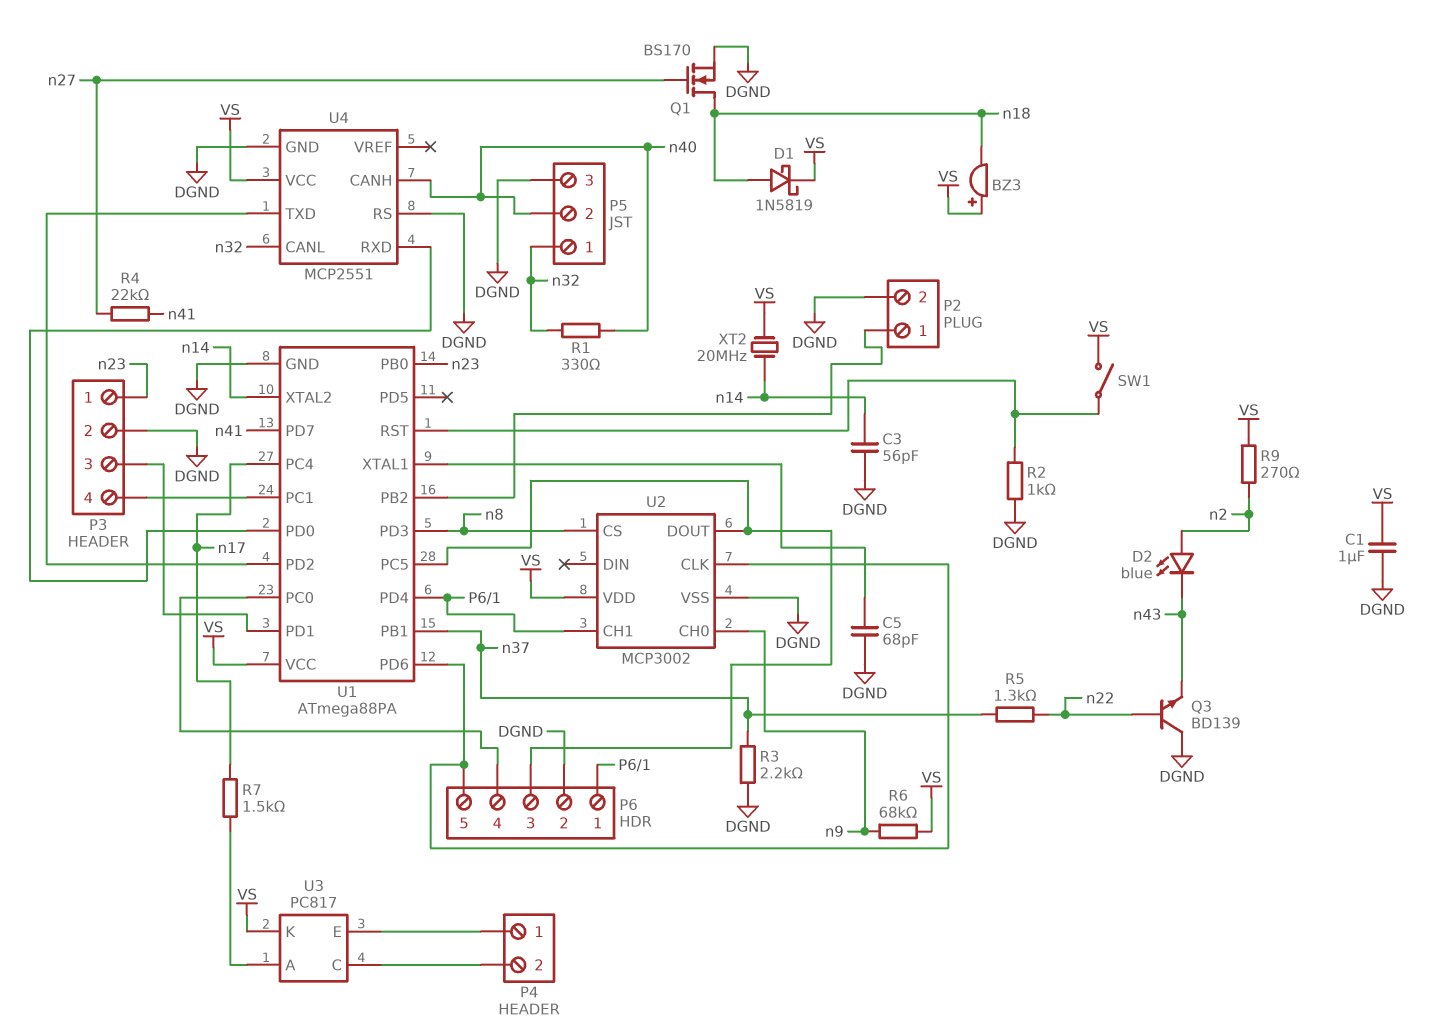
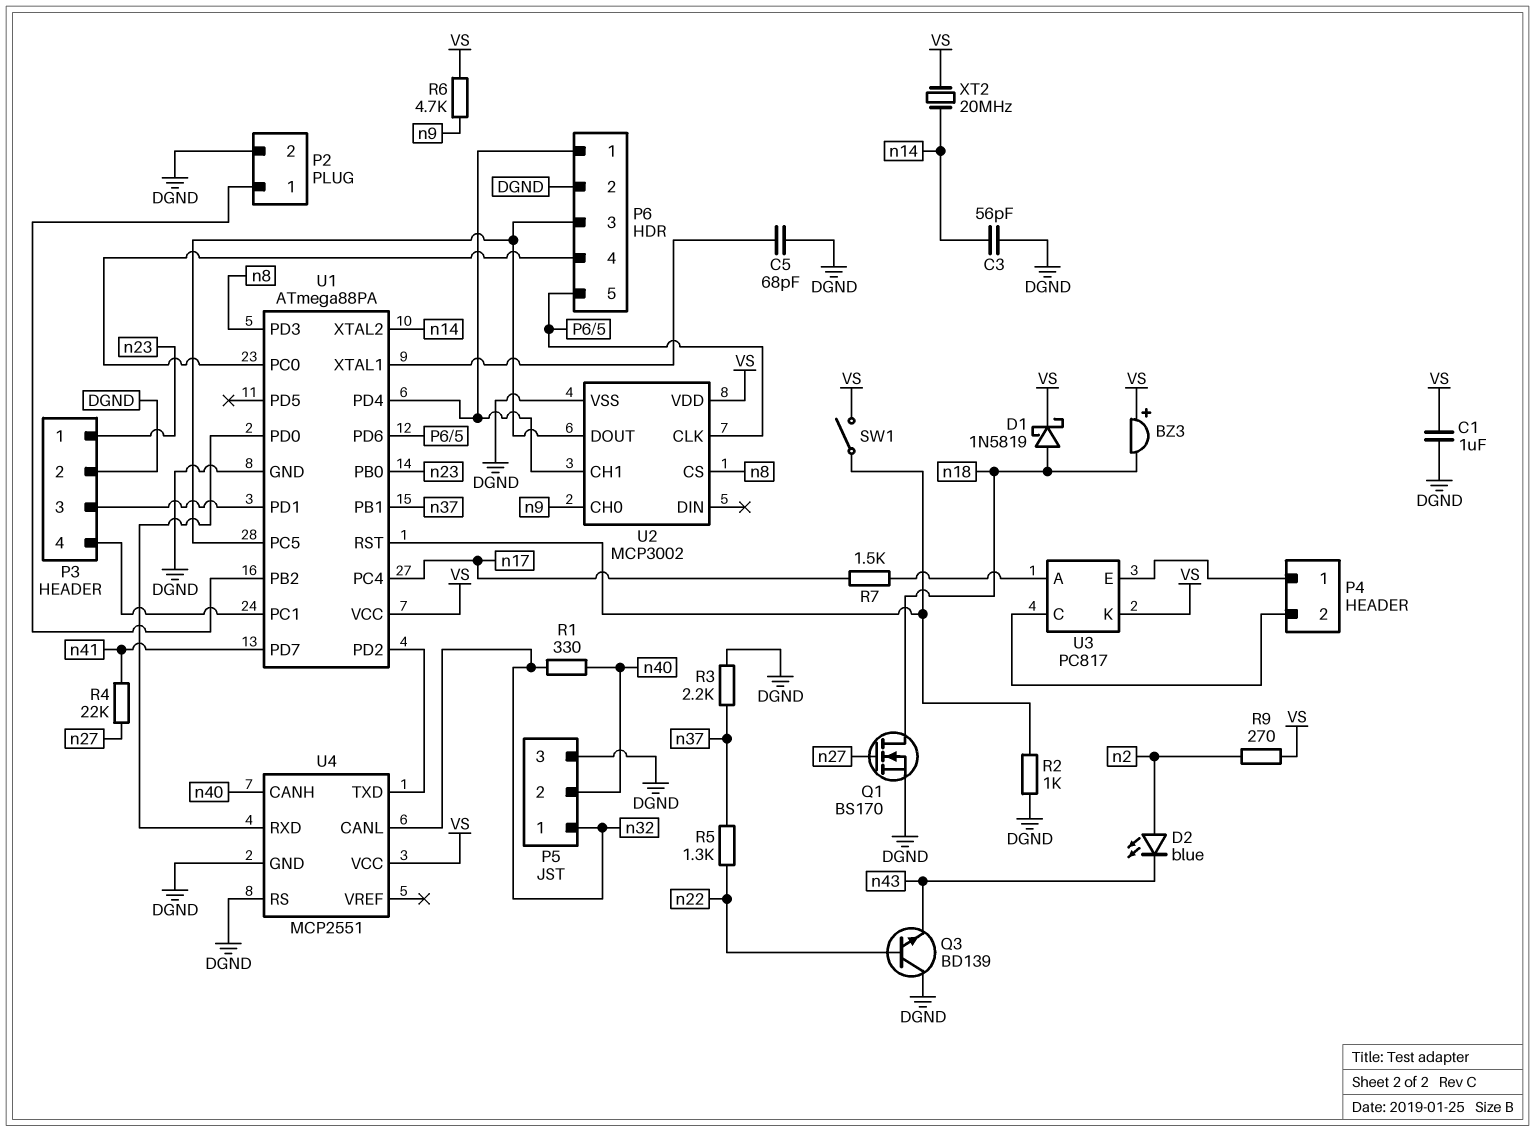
R6: 68k (VS, n9) -> 4.7k (VS, n9)

